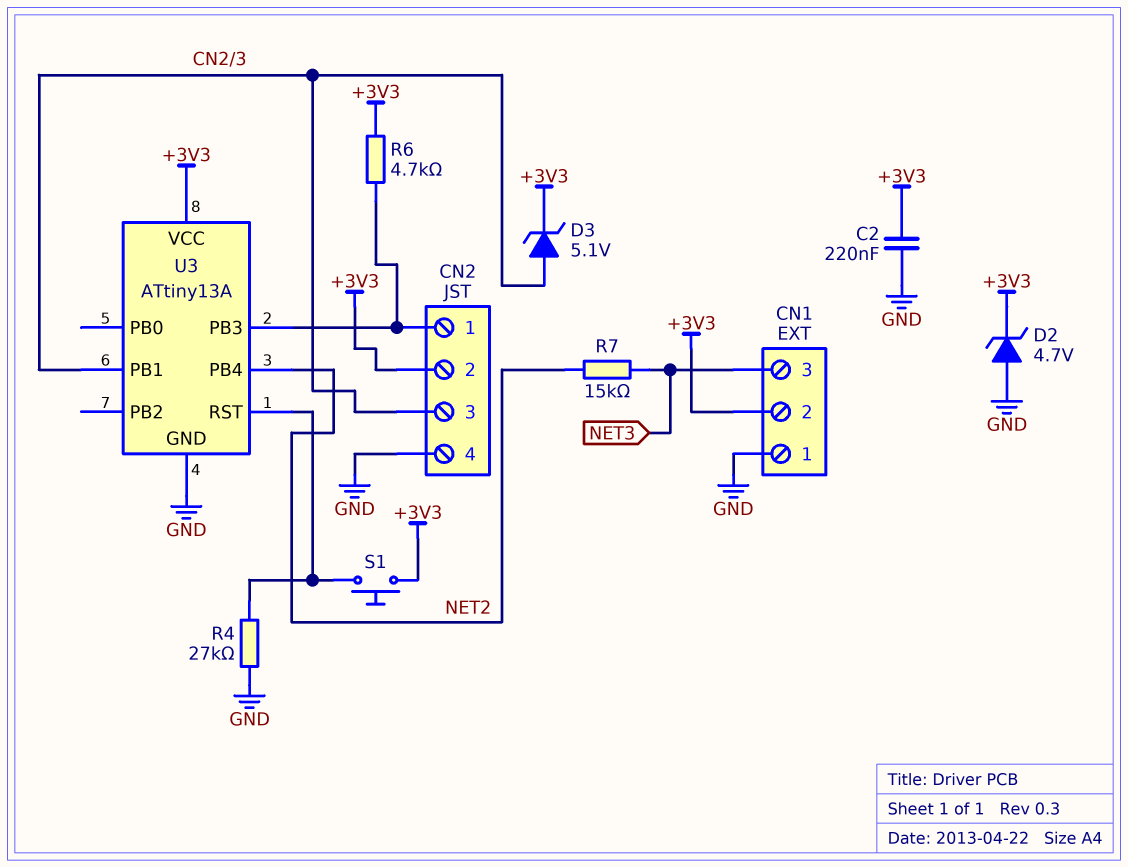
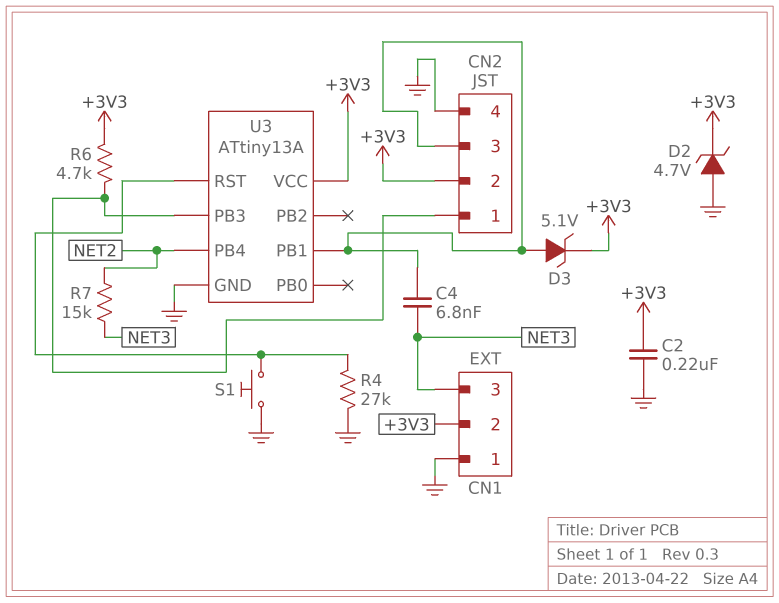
C4: none -> 6.8nF (CN2/3, NET3)
S1: button (+3V3, U3/RST) -> button (GND, U3/RST)

